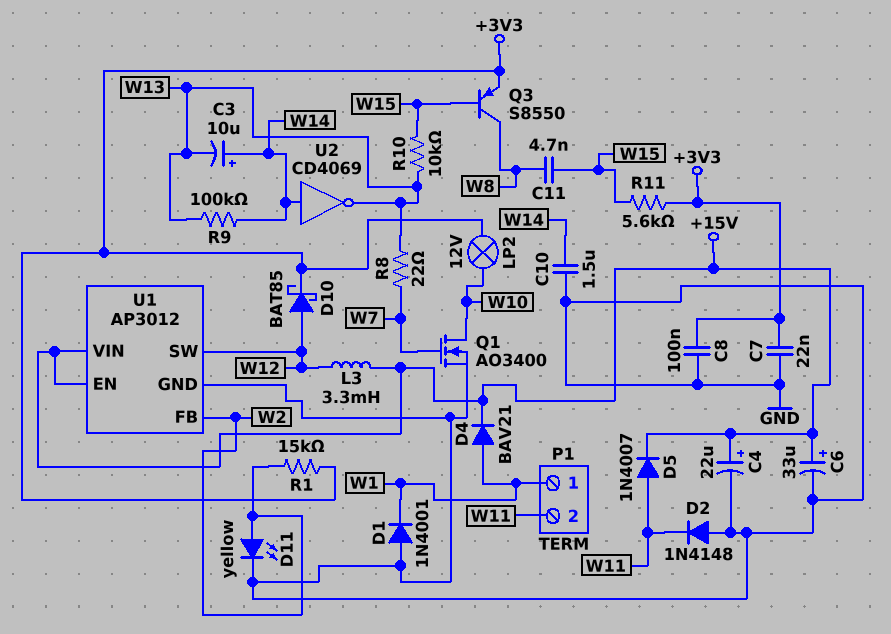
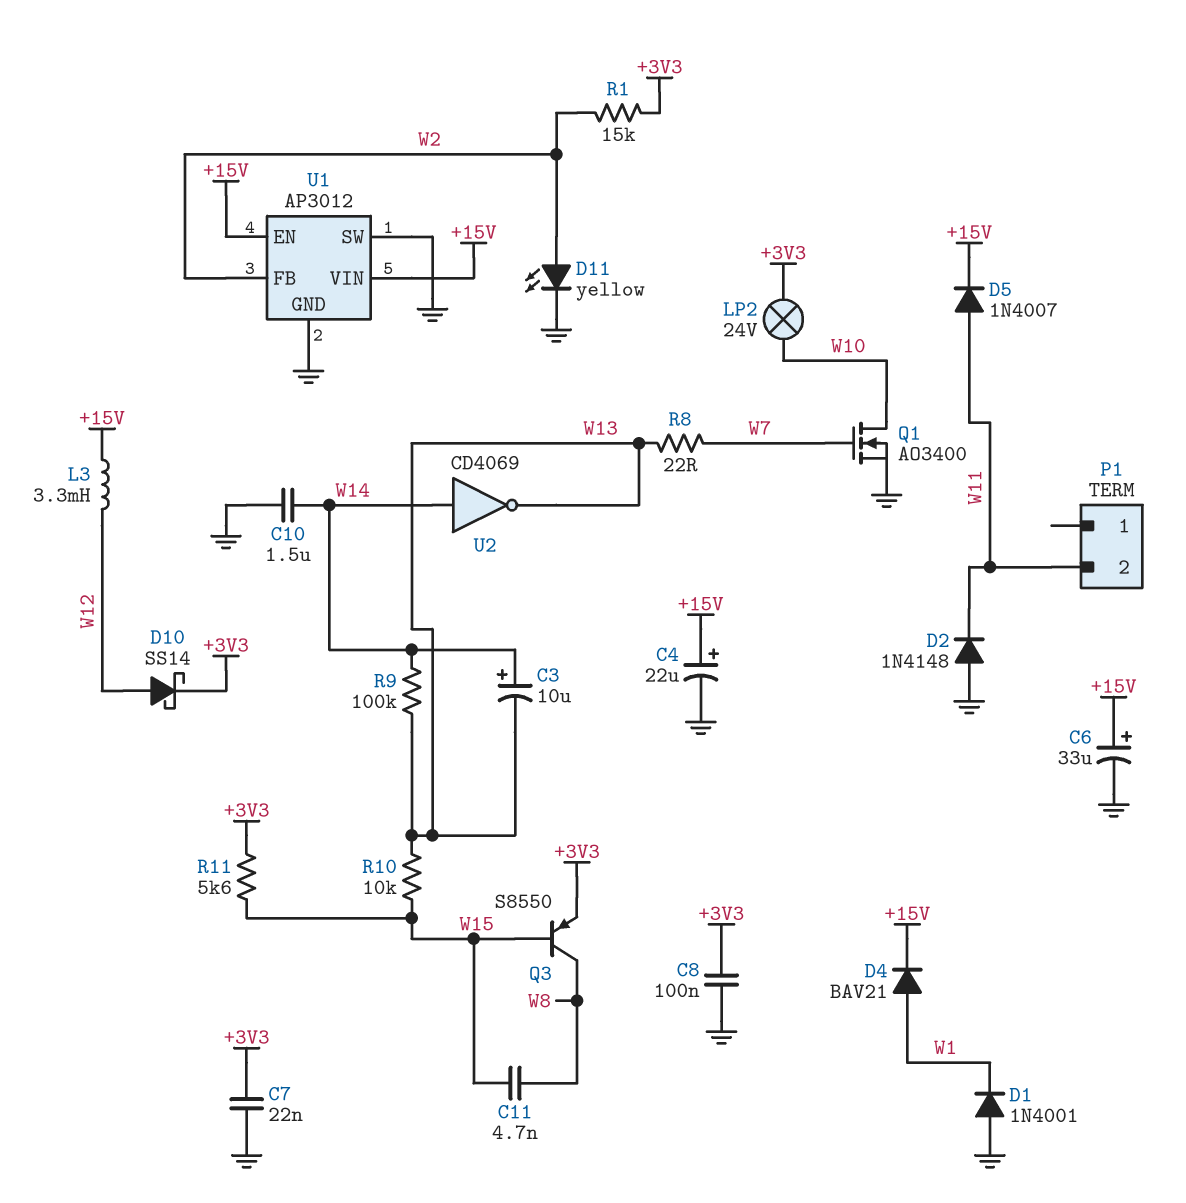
D10: schottky BAT85 (A W12, K +3V3) -> schottky SS14 (A W12, K +3V3)
LP2: lamp 12V (+3V3, W10) -> lamp 24V (+3V3, W10)
P1 pin 1: W1 -> none
U1 pin SW: W12 -> GND

